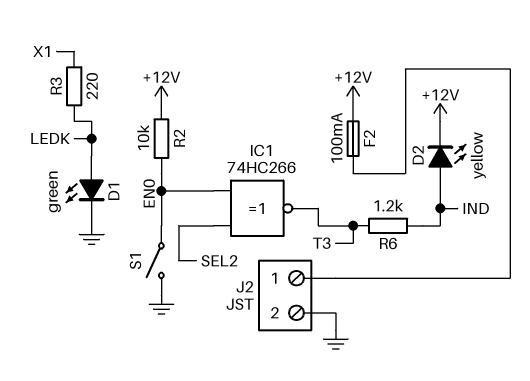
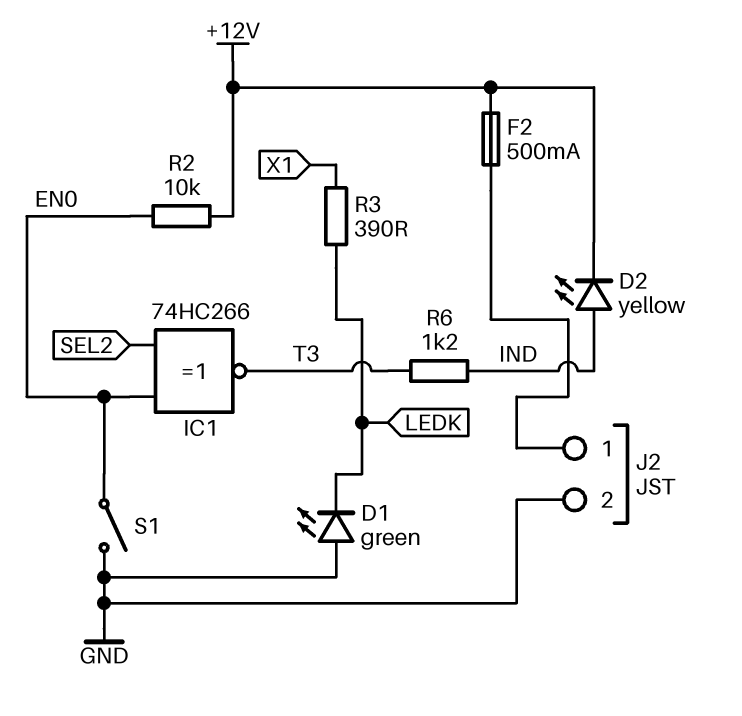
D1: LED green (A LEDK, K GND) -> LED green (A GND, K LEDK)
F2: 100mA (+12V, J2/1) -> 500mA (+12V, J2/1)
R3: 220 (LEDK, X1) -> 390 (LEDK, X1)

